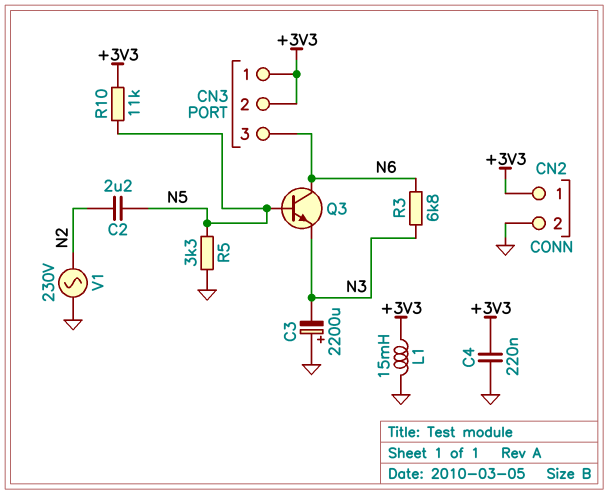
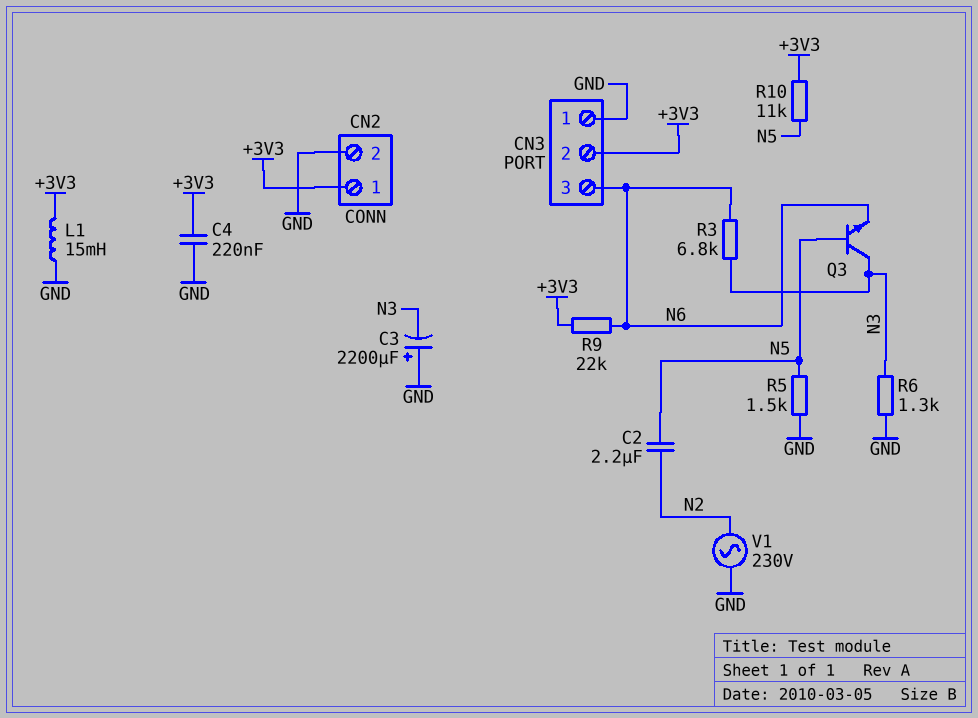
CN3 pin 1: +3V3 -> GND
Q3: NPN (B N5, C N6, E N3) -> NPN (B N5, C N3, E N6)
R5: 3.3k (GND, N5) -> 1.5k (GND, N5)
R6: none -> 1.3k (GND, N3)
R9: none -> 22k (+3V3, N6)

